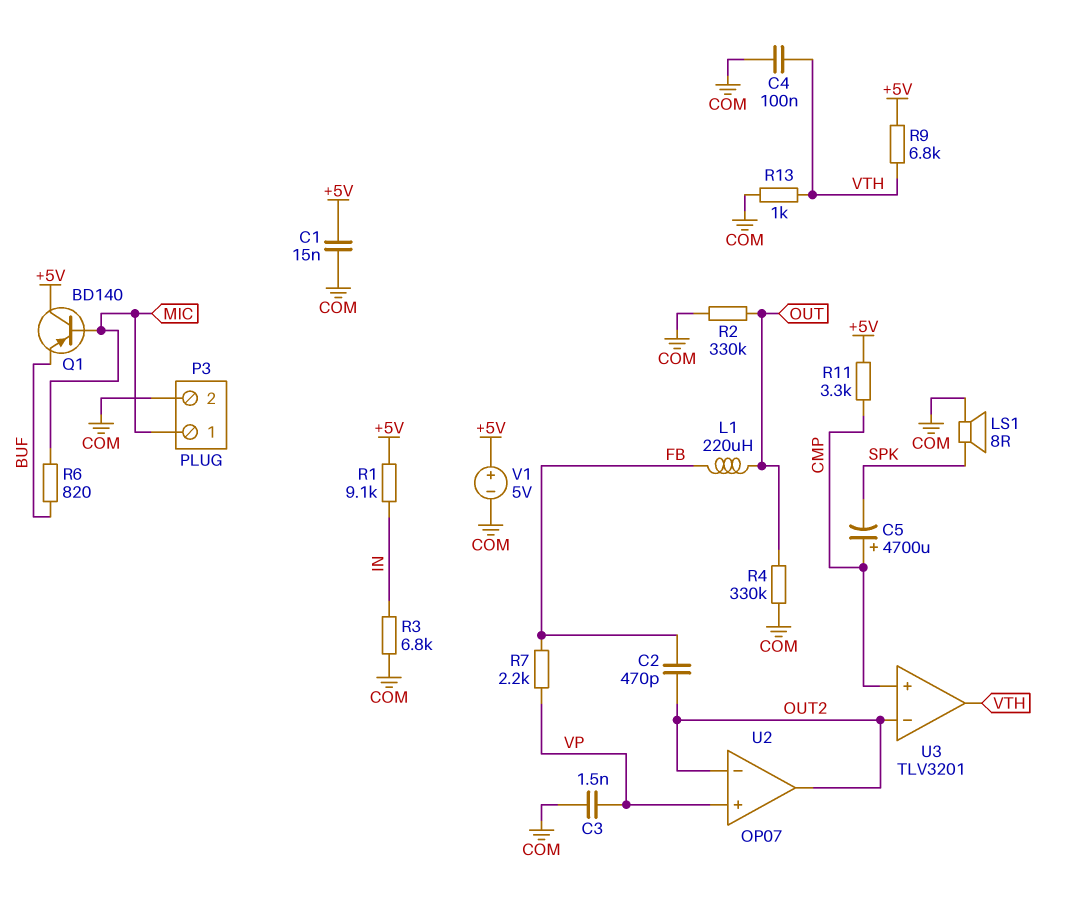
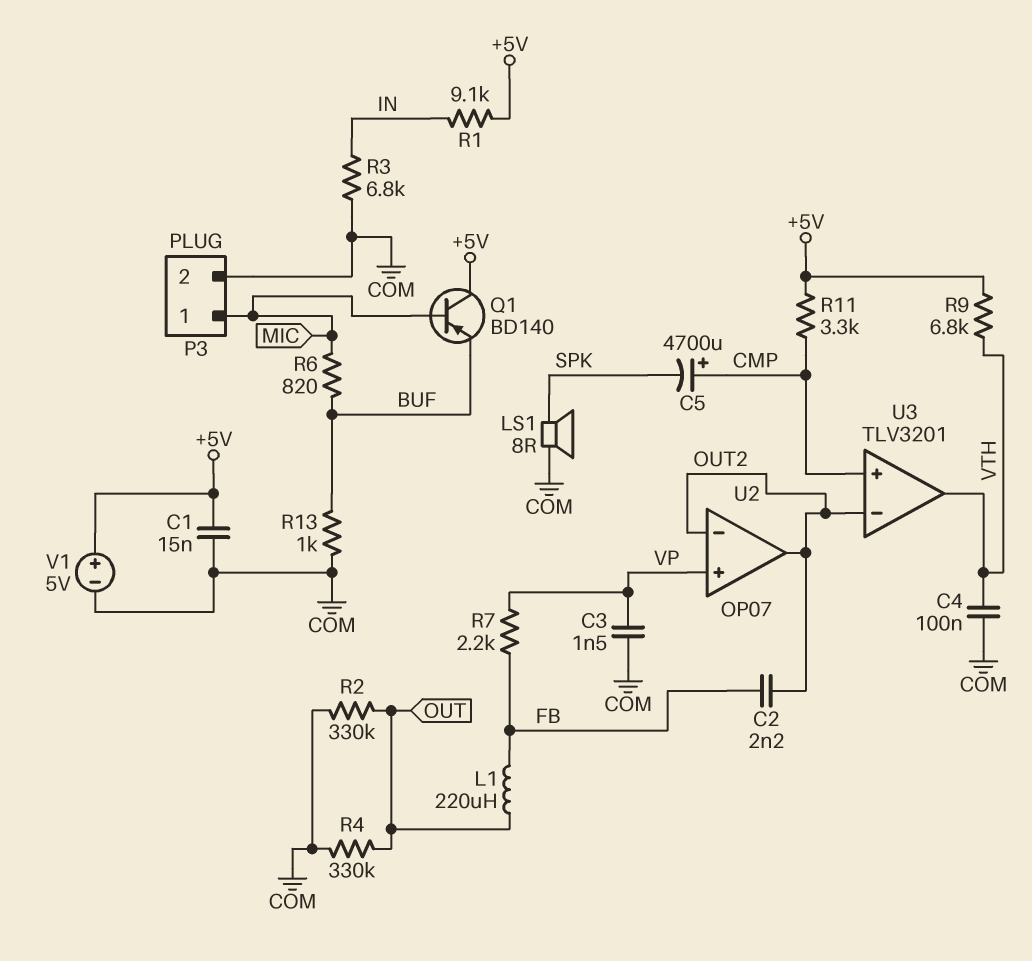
C2: 470pF (FB, OUT2) -> 2.2nF (FB, OUT2)
R13: 1k (COM, VTH) -> 1k (BUF, COM)

